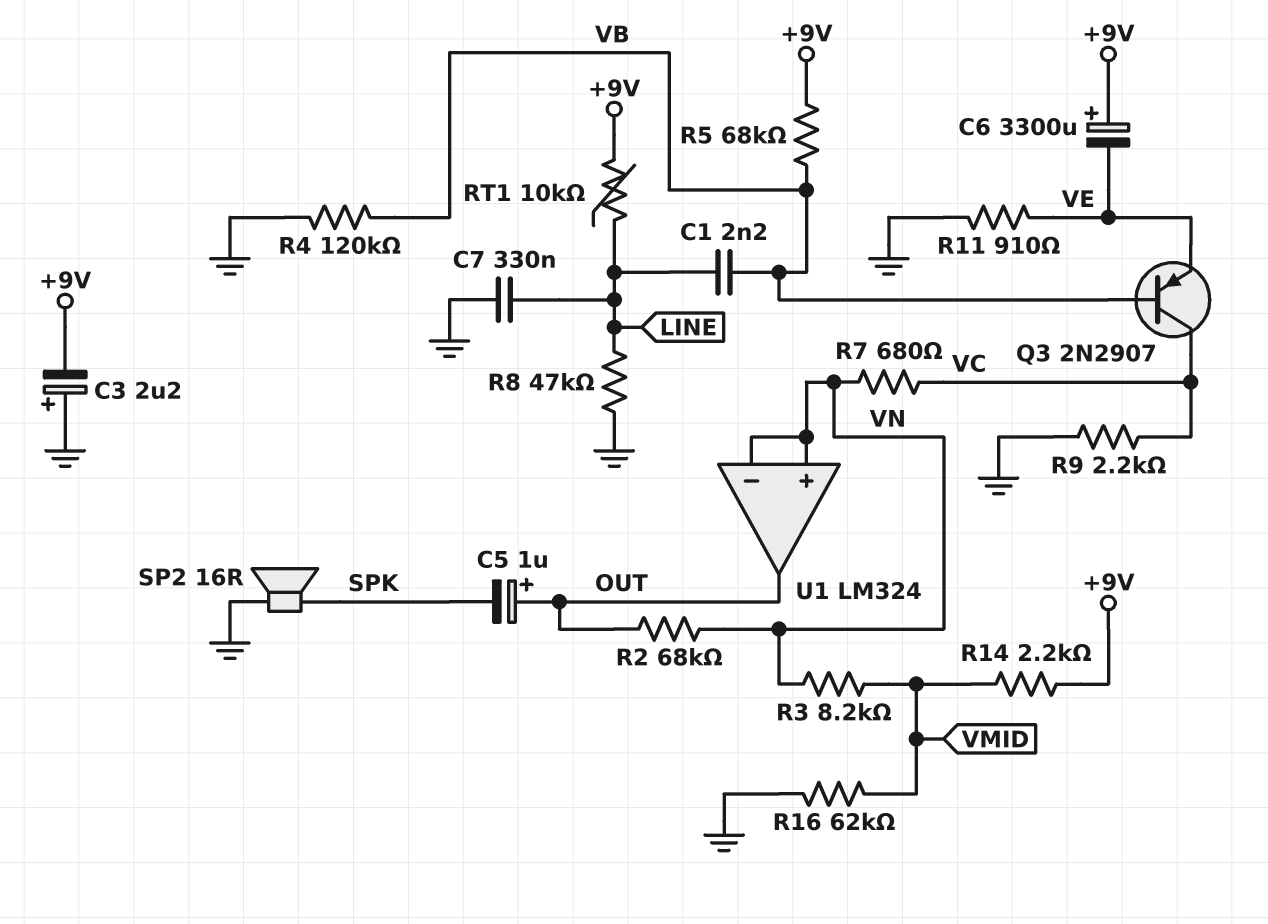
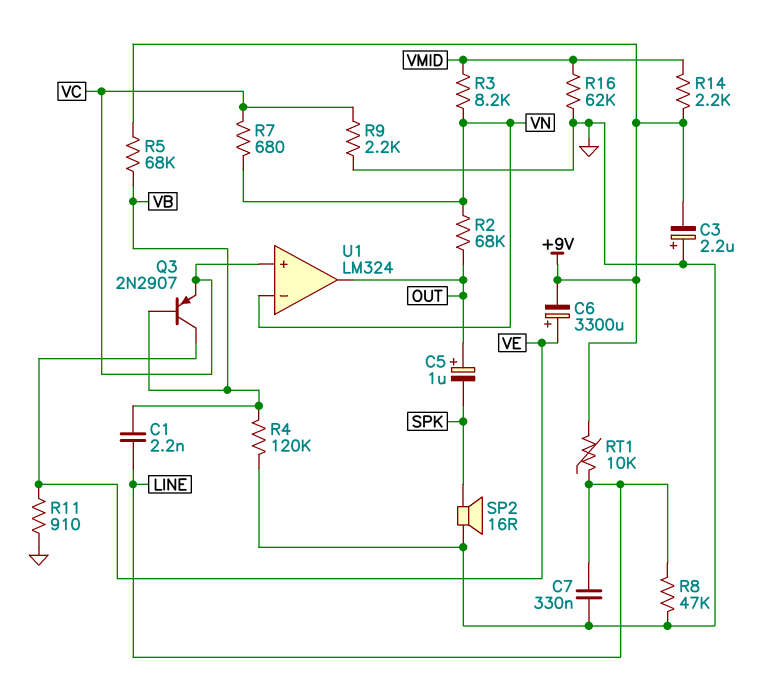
C6: 3300uF (plus +9V, minus VE) -> 3300uF (plus VE, minus +9V)
Q3: PNP 2N2907 (B VB, C VC, E VE) -> PNP 2N2907 (B VB, C VE, E VC)
U1 pin in+: VN -> VC

